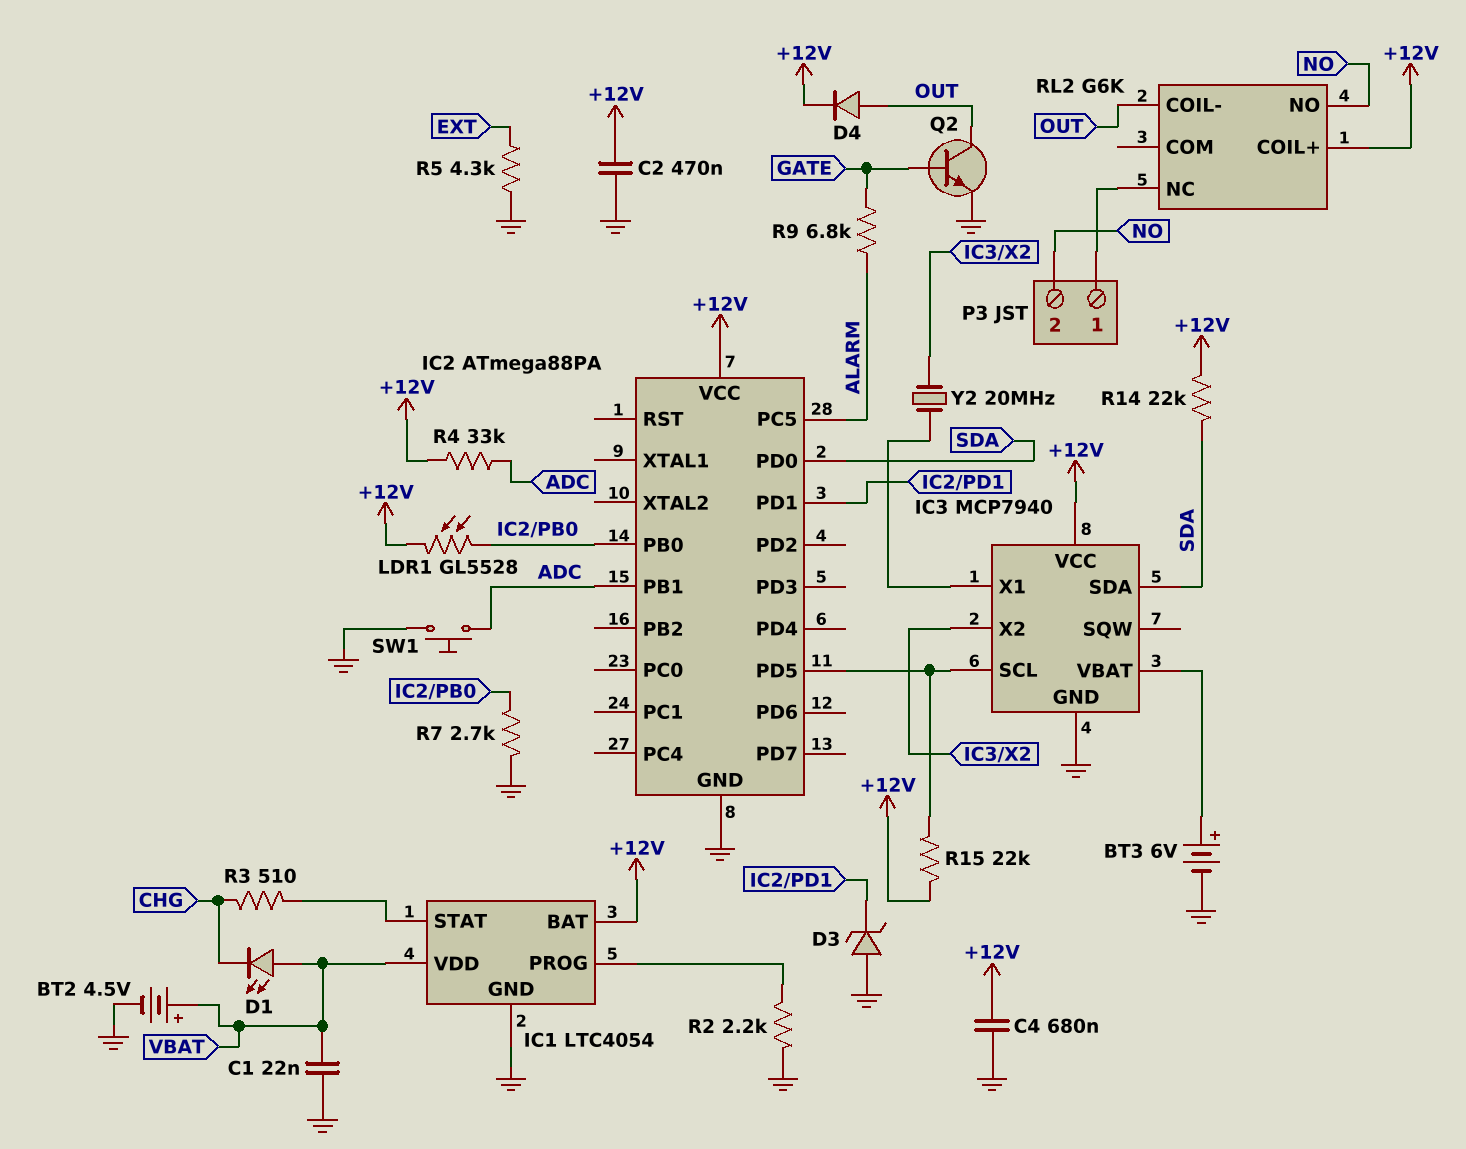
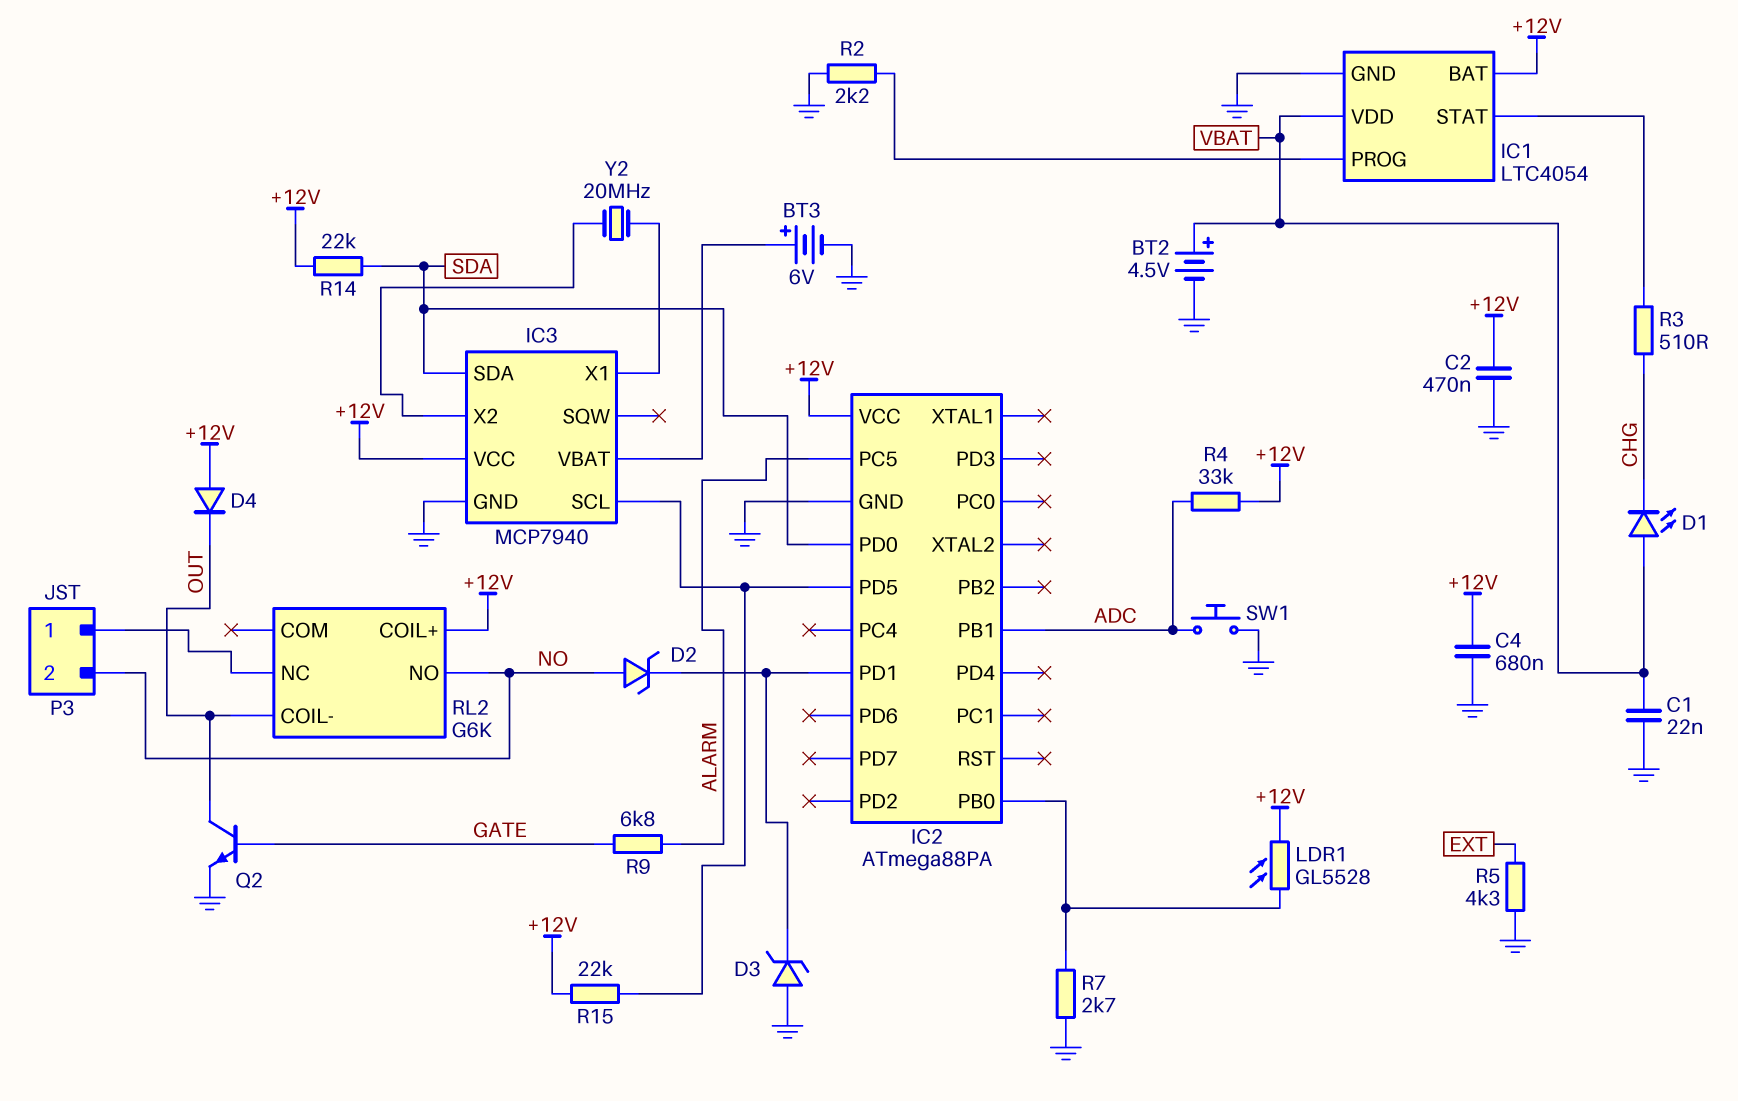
D2: none -> zener (A NO, K IC2/PD1)
D4: diode (A OUT, K +12V) -> diode (A +12V, K OUT)

